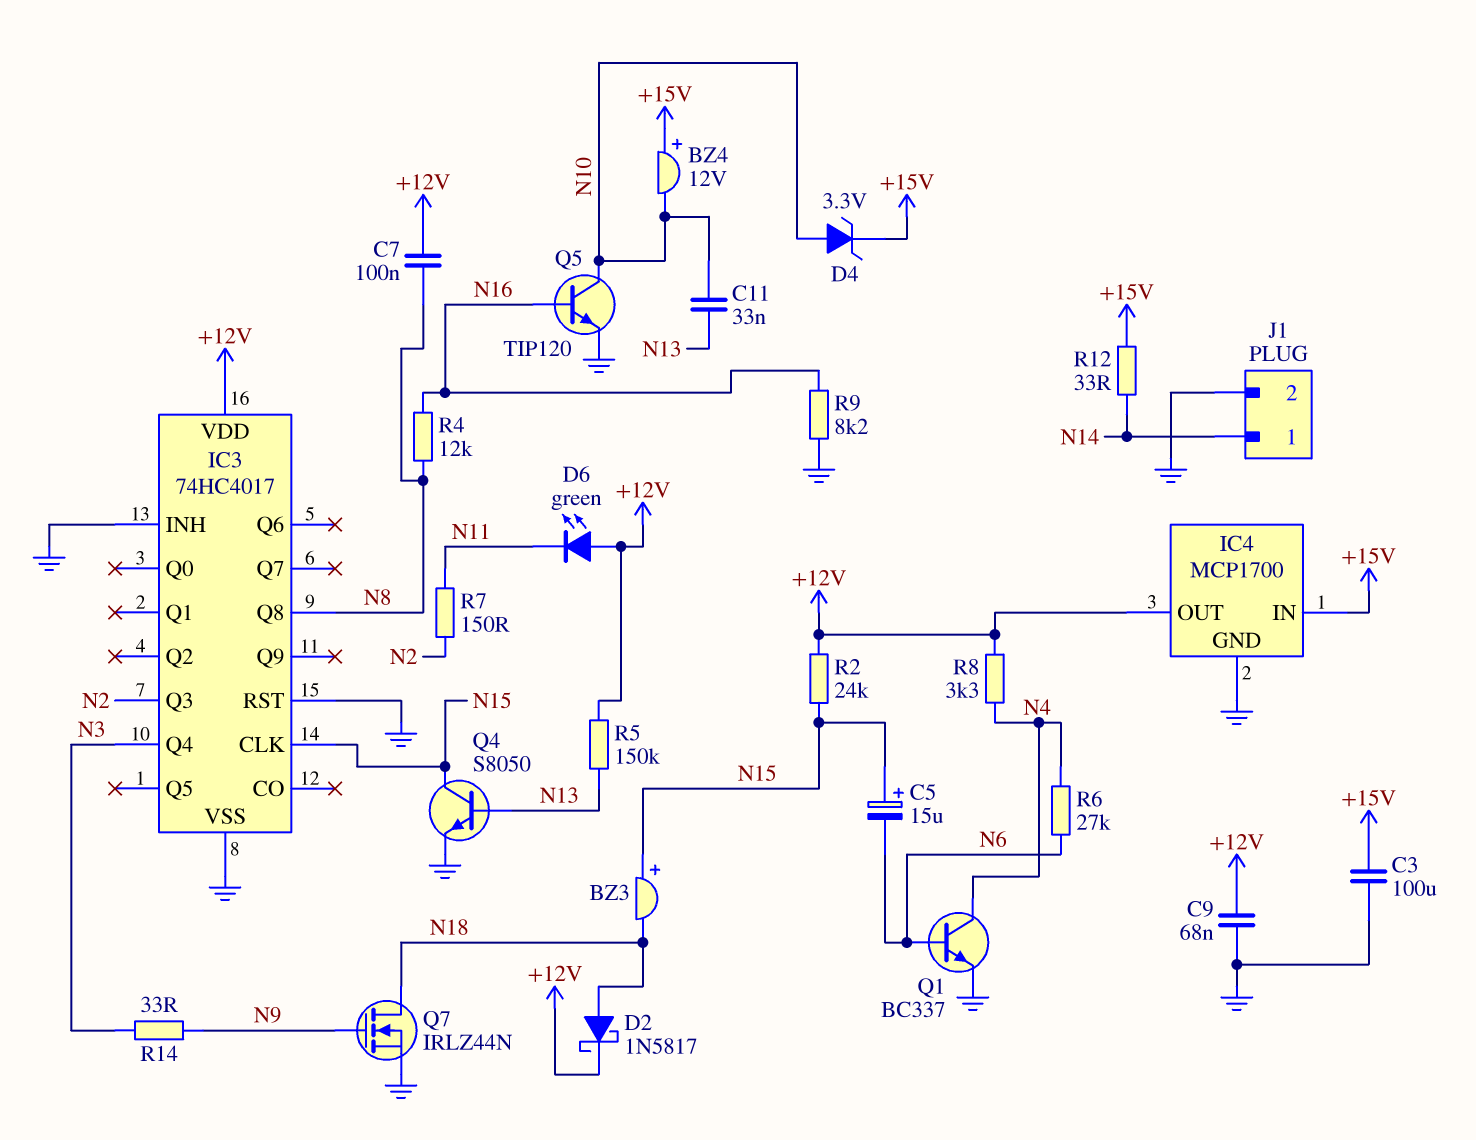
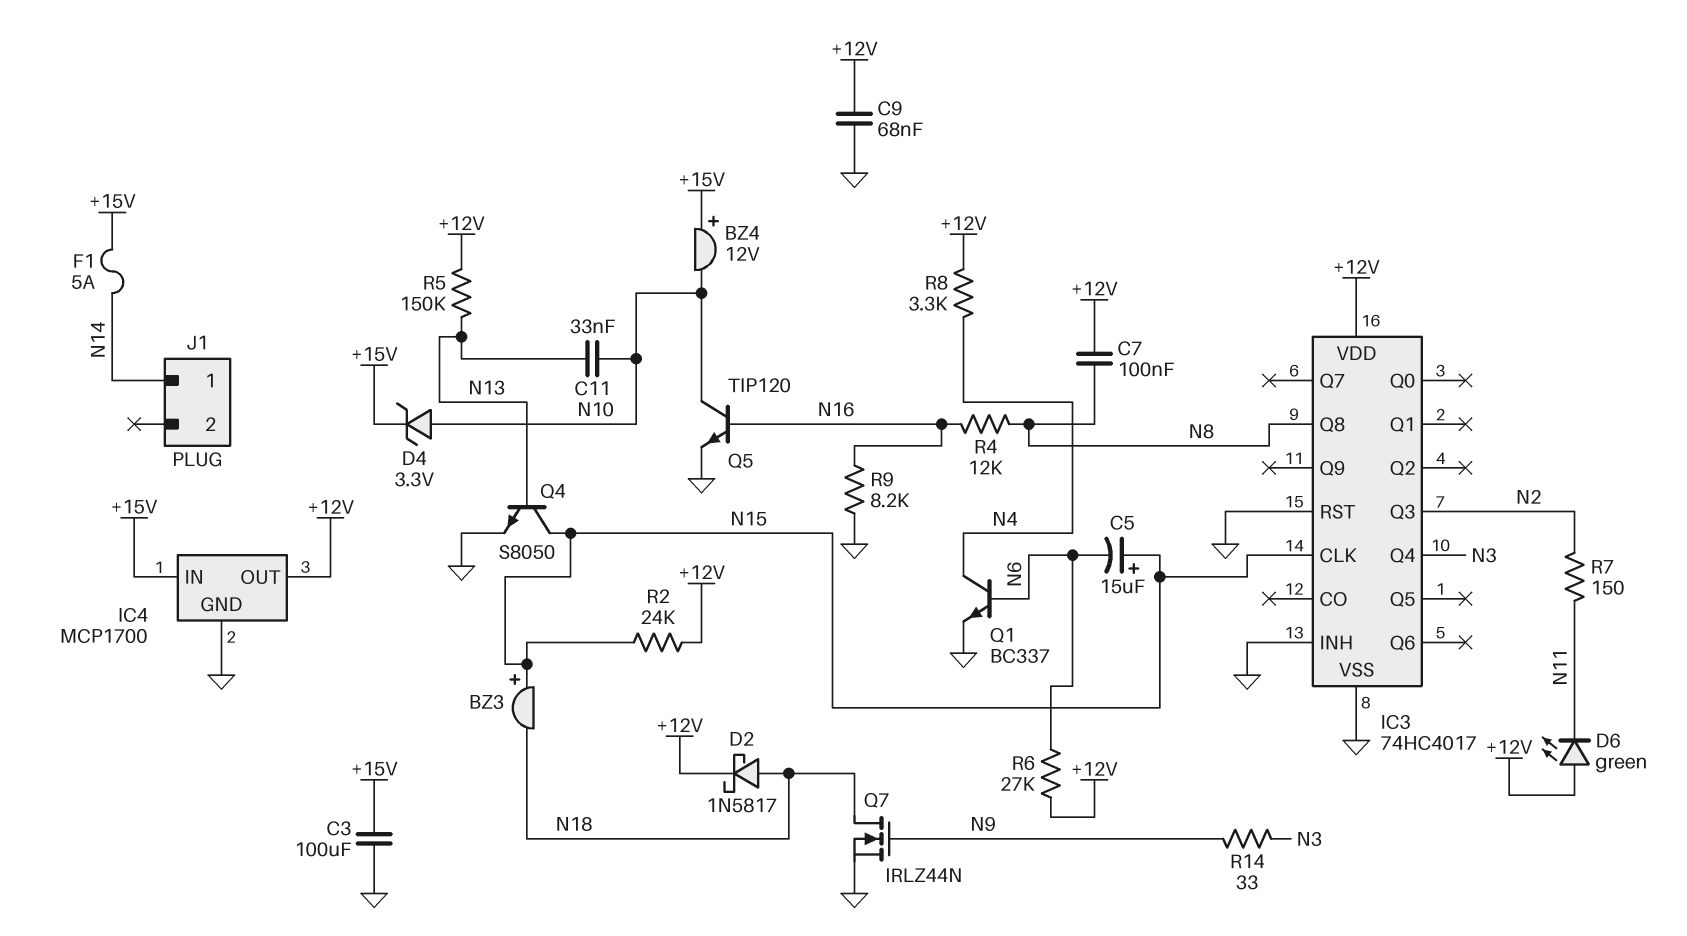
F1: none -> 5A (+15V, N14)
J1 pin 2: GND -> none
R6: 27k (N4, N6) -> 27k (+12V, N6)
R12: 33 (+15V, N14) -> none

